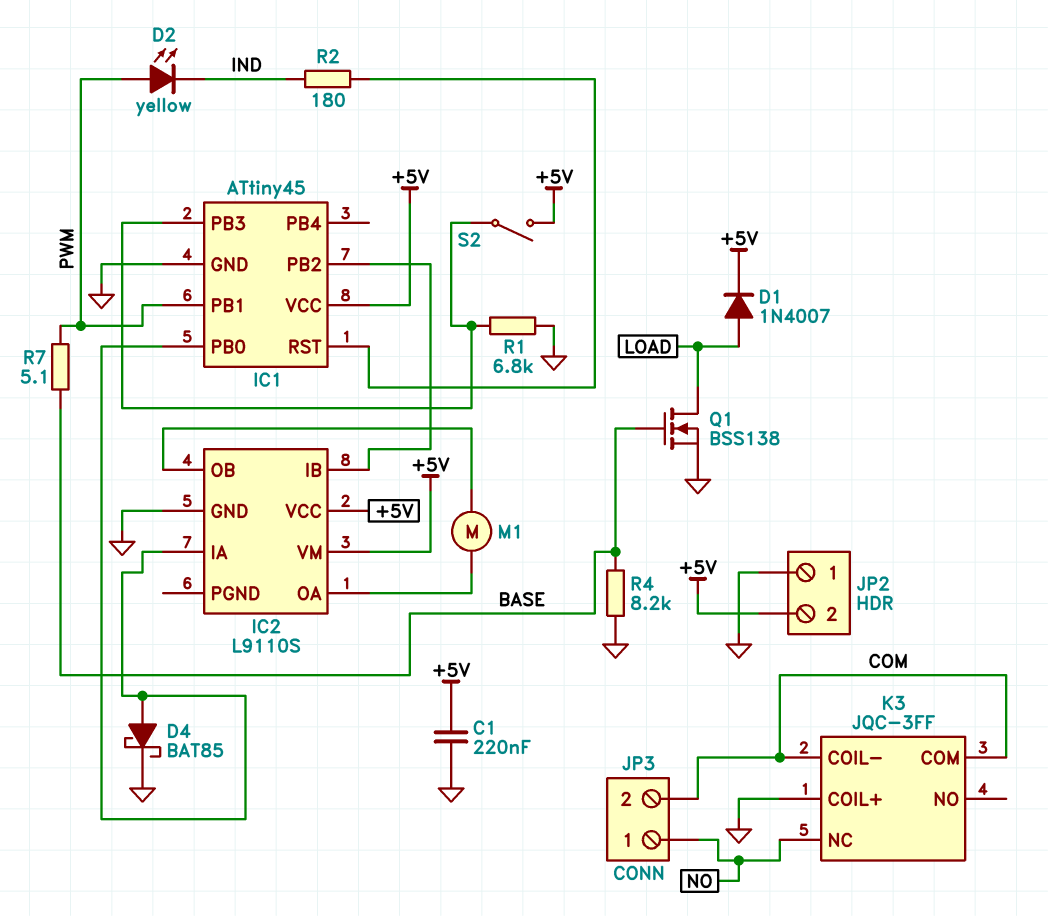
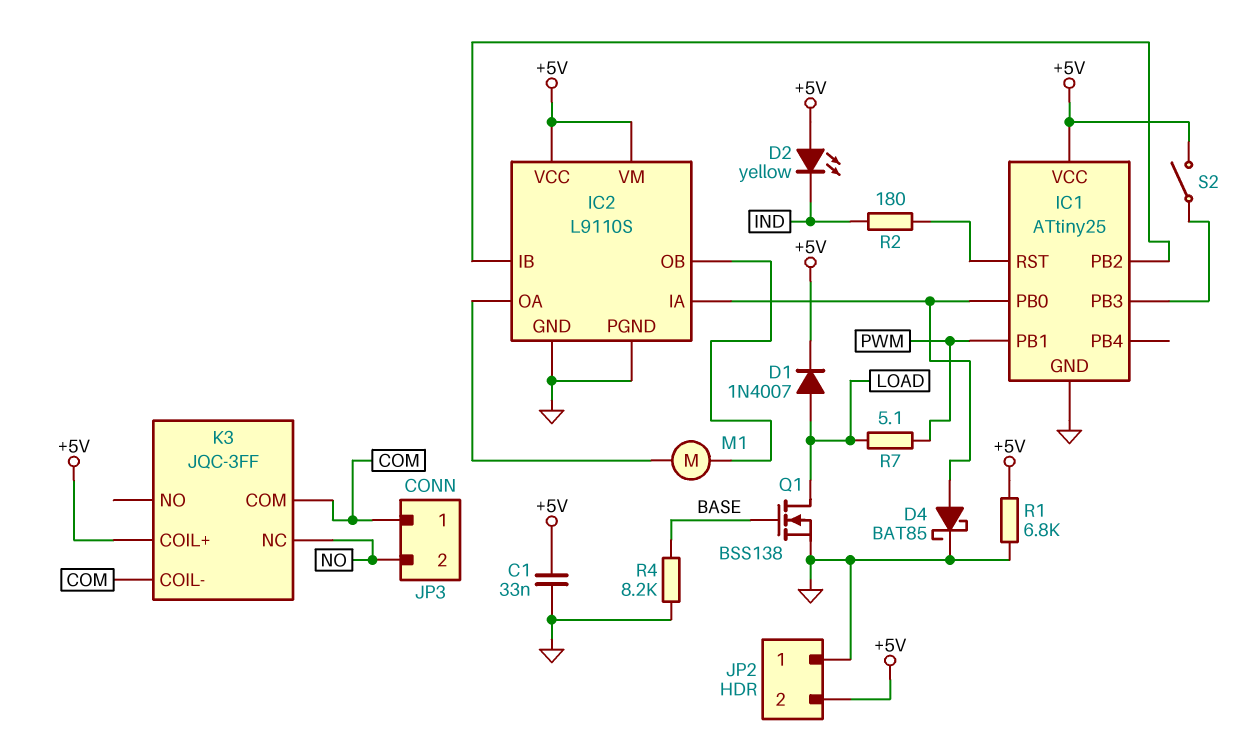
C1: 220nF (+5V, GND) -> 33nF (+5V, GND)
D2: LED yellow (A PWM, K IND) -> LED yellow (A +5V, K IND)
IC1: ATtiny45 -> ATtiny25
IC2 pin PGND: none -> GND
JP3 pin 1: NO -> COM
JP3 pin 2: COM -> NO
K3 pin COIL+: GND -> +5V
R1: 6.8k (GND, IC1/PB3) -> 6.8k (+5V, GND)
R7: 5.1 (BASE, PWM) -> 5.1 (LOAD, PWM)

